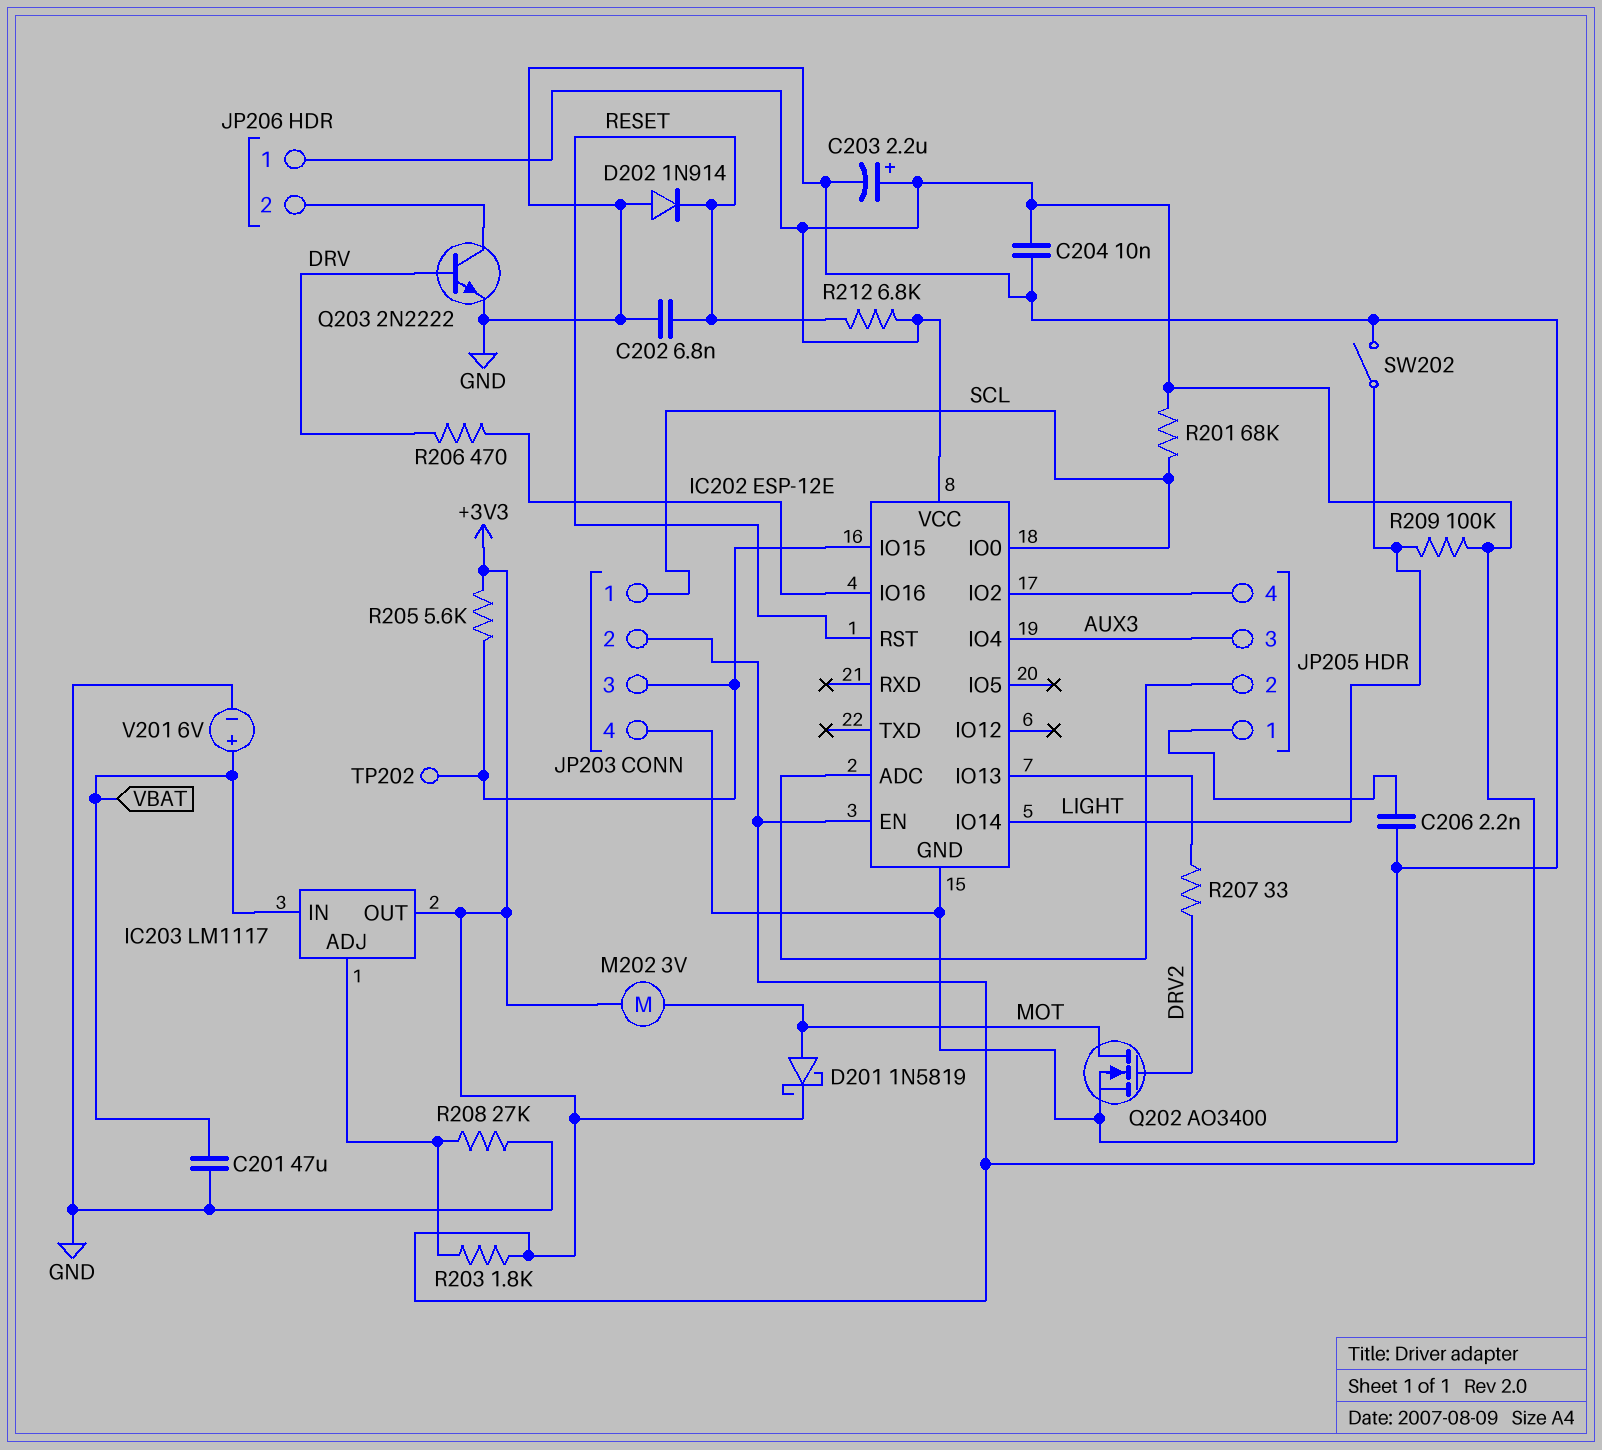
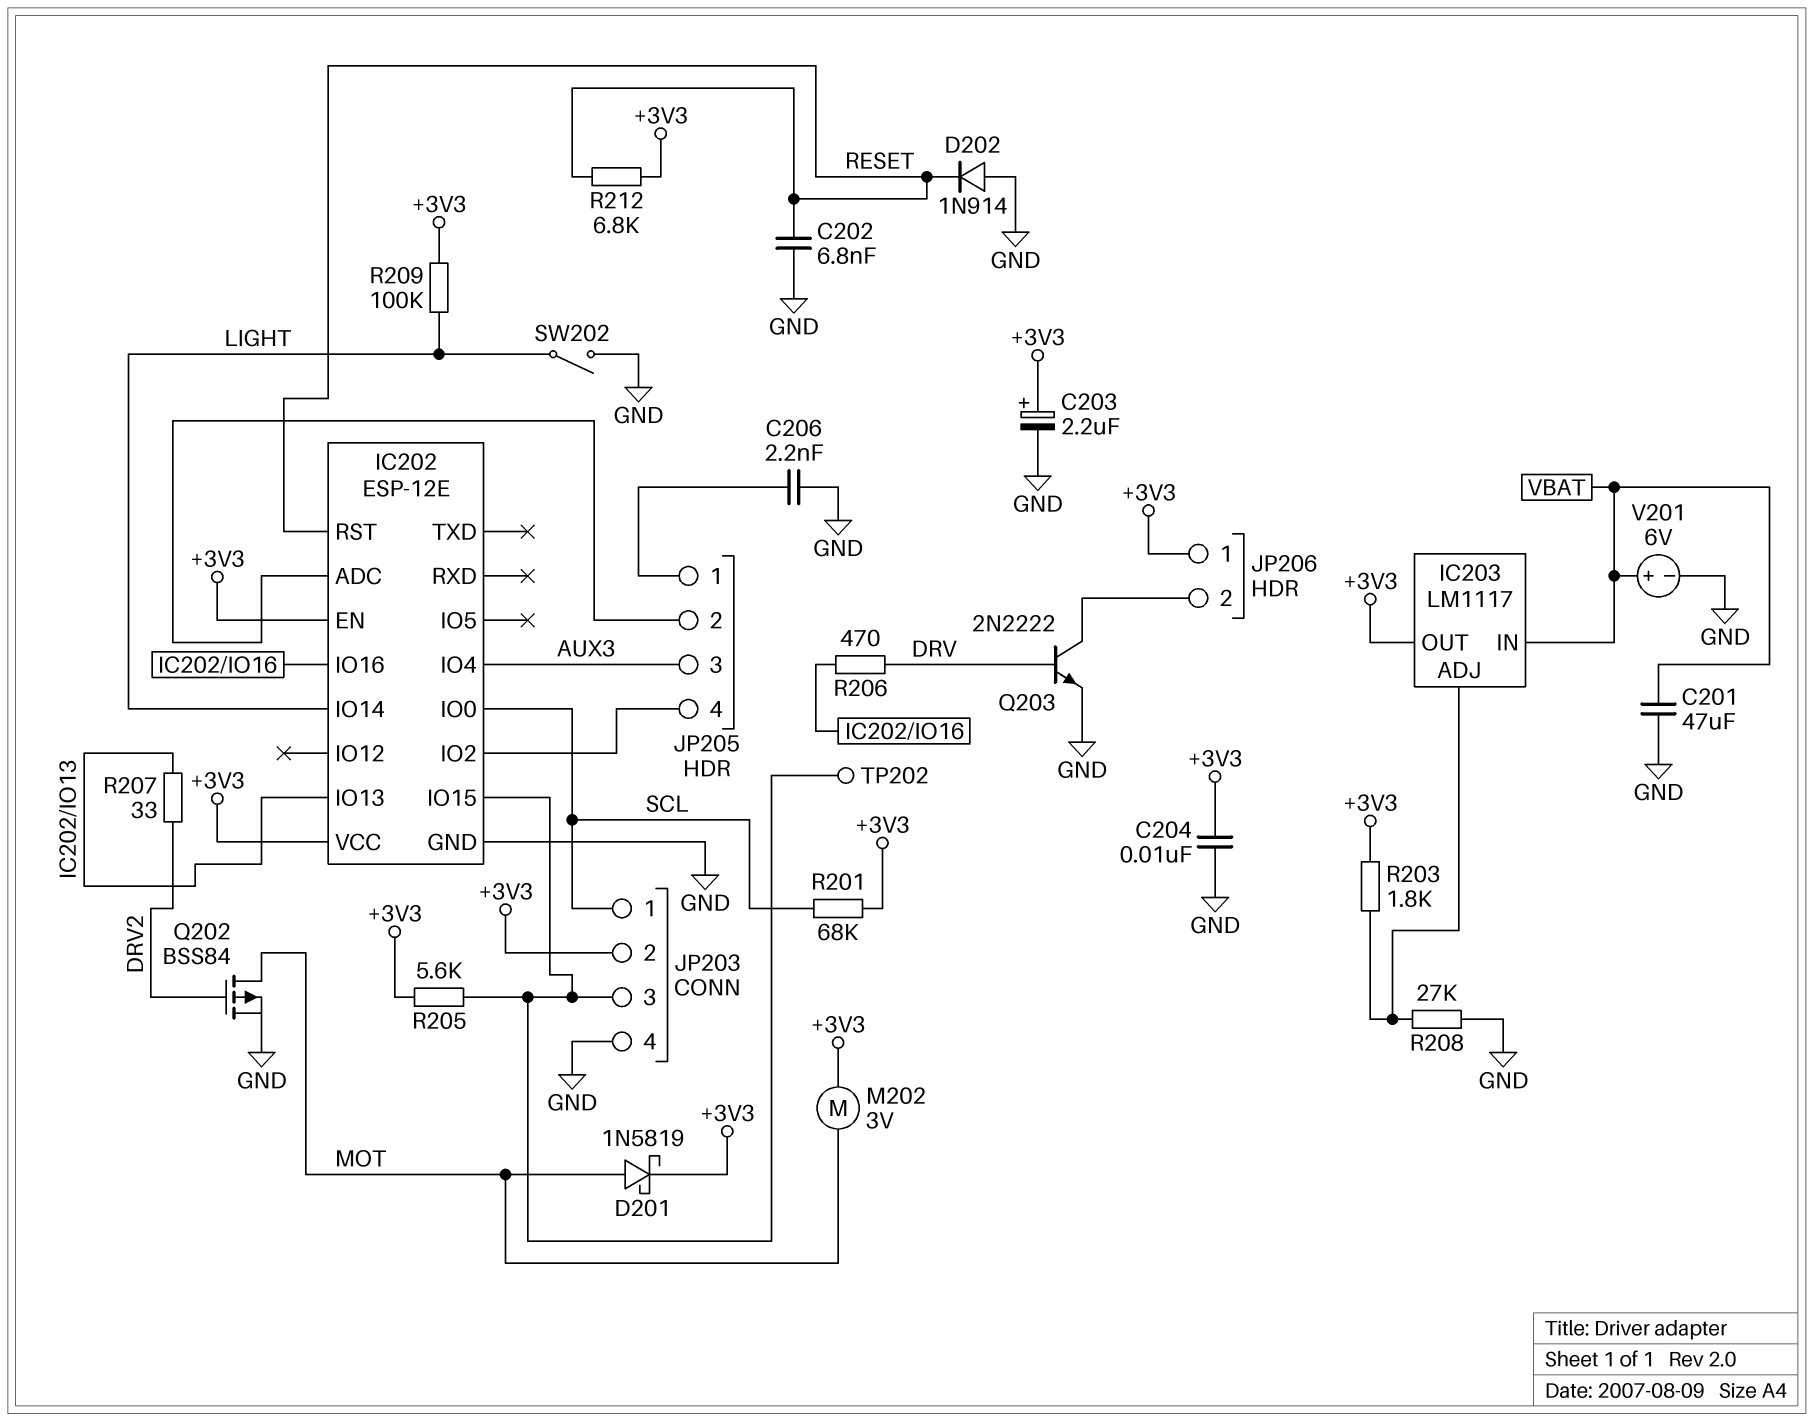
Q202: NMOS AO3400 (G DRV2, D MOT, S GND) -> PMOS BSS84 (G DRV2, D MOT, S GND)

